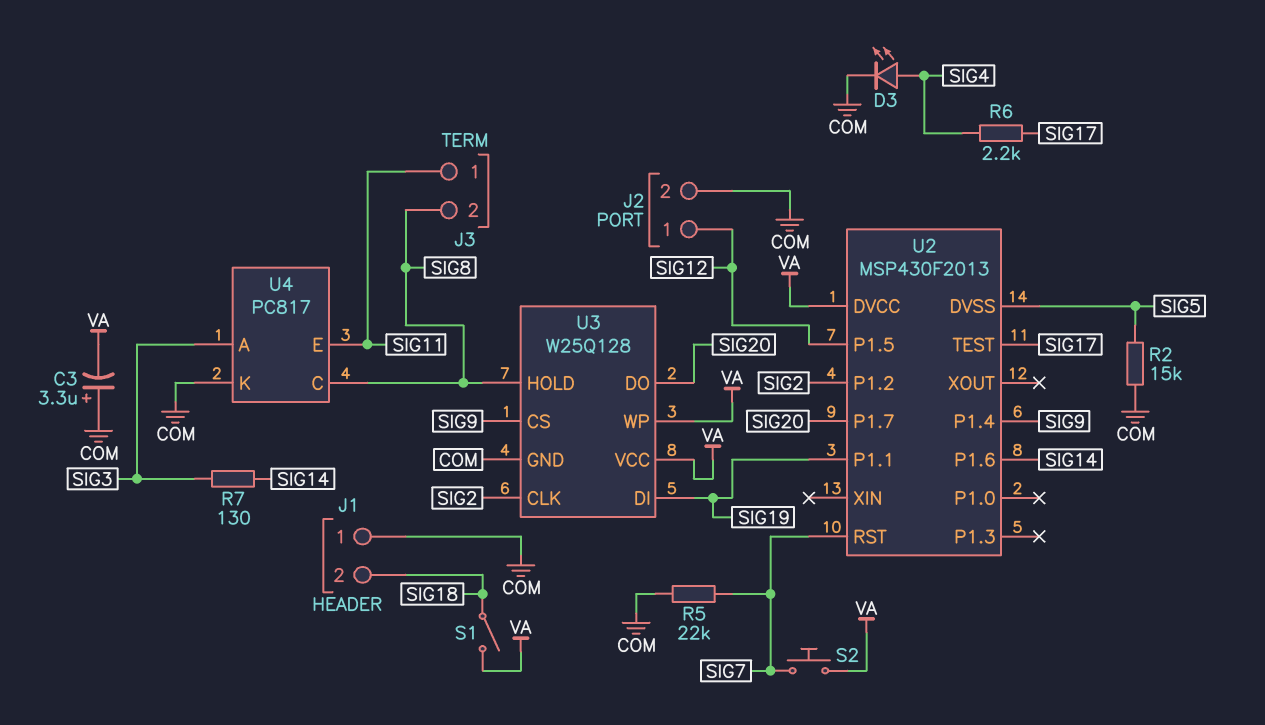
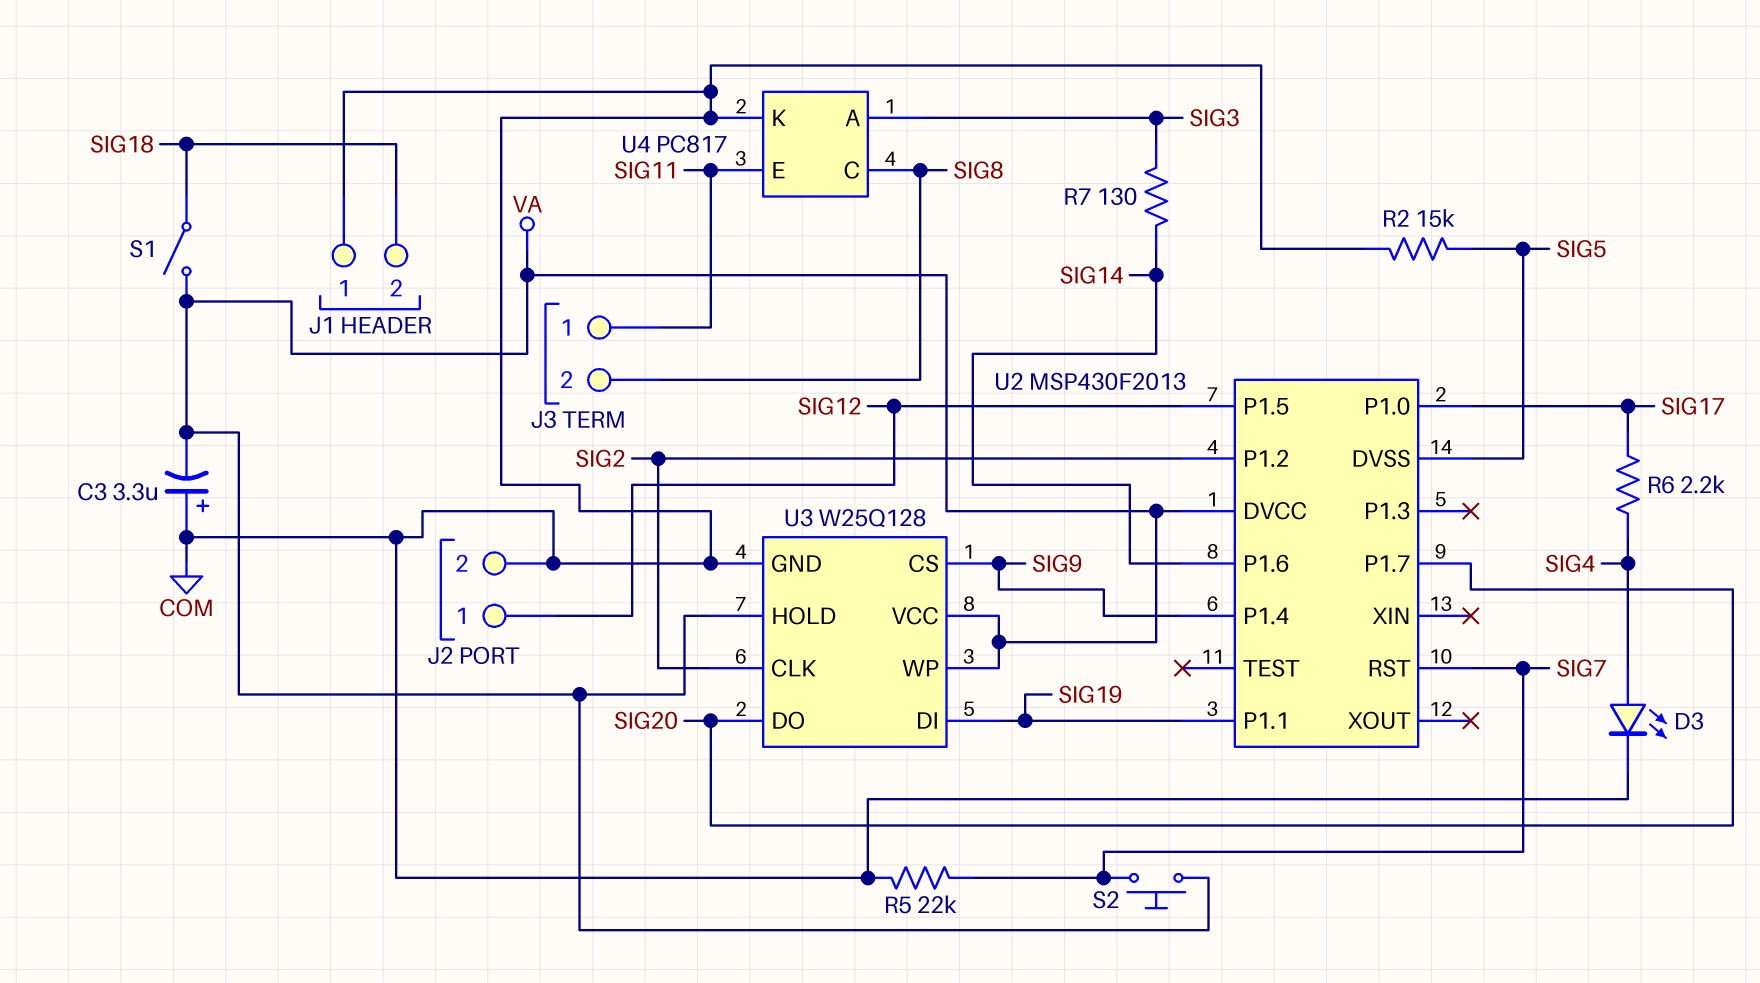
U2 pin P1.0: none -> SIG17
U2 pin TEST: SIG17 -> none
U3 pin HOLD: SIG8 -> VA

